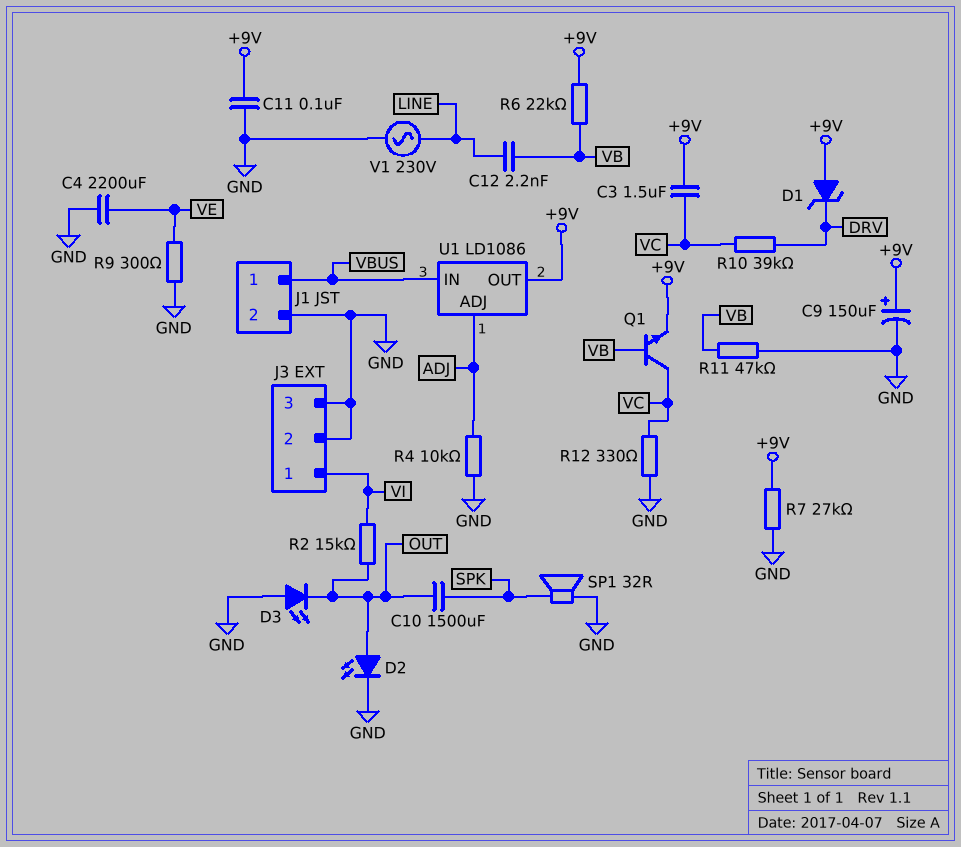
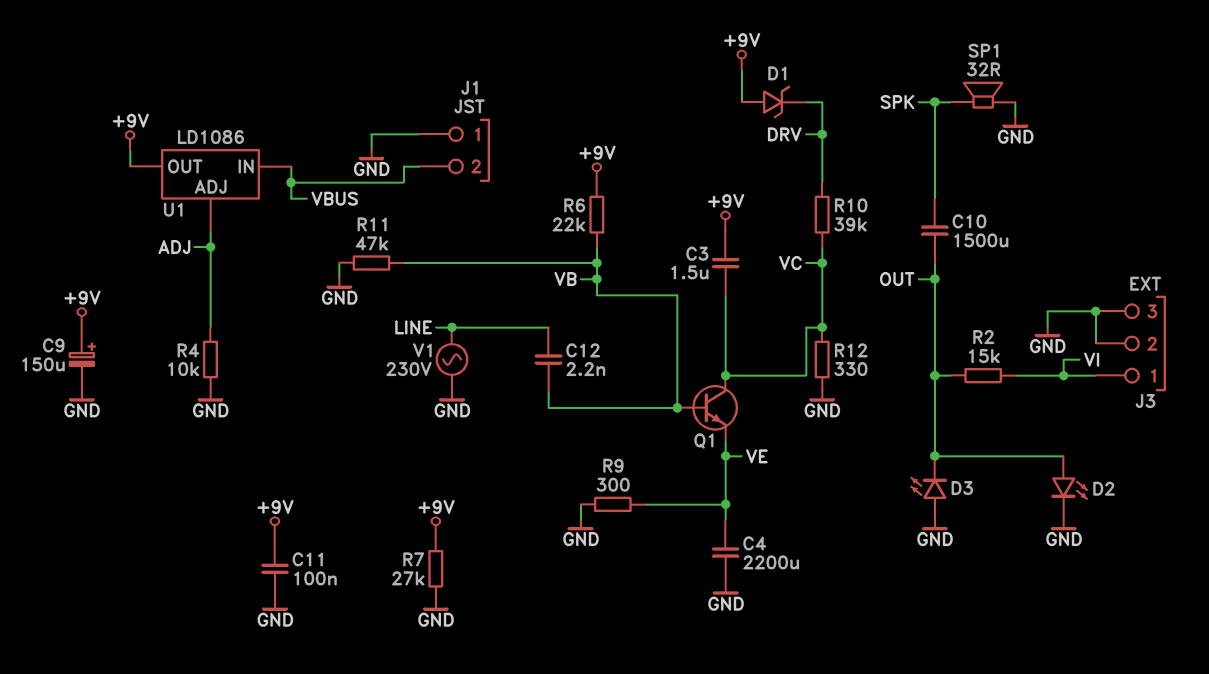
J1 pin 1: VBUS -> GND
J1 pin 2: GND -> VBUS
Q1: NPN (B VB, C VC, E +9V) -> NPN (B VB, C VC, E VE)

